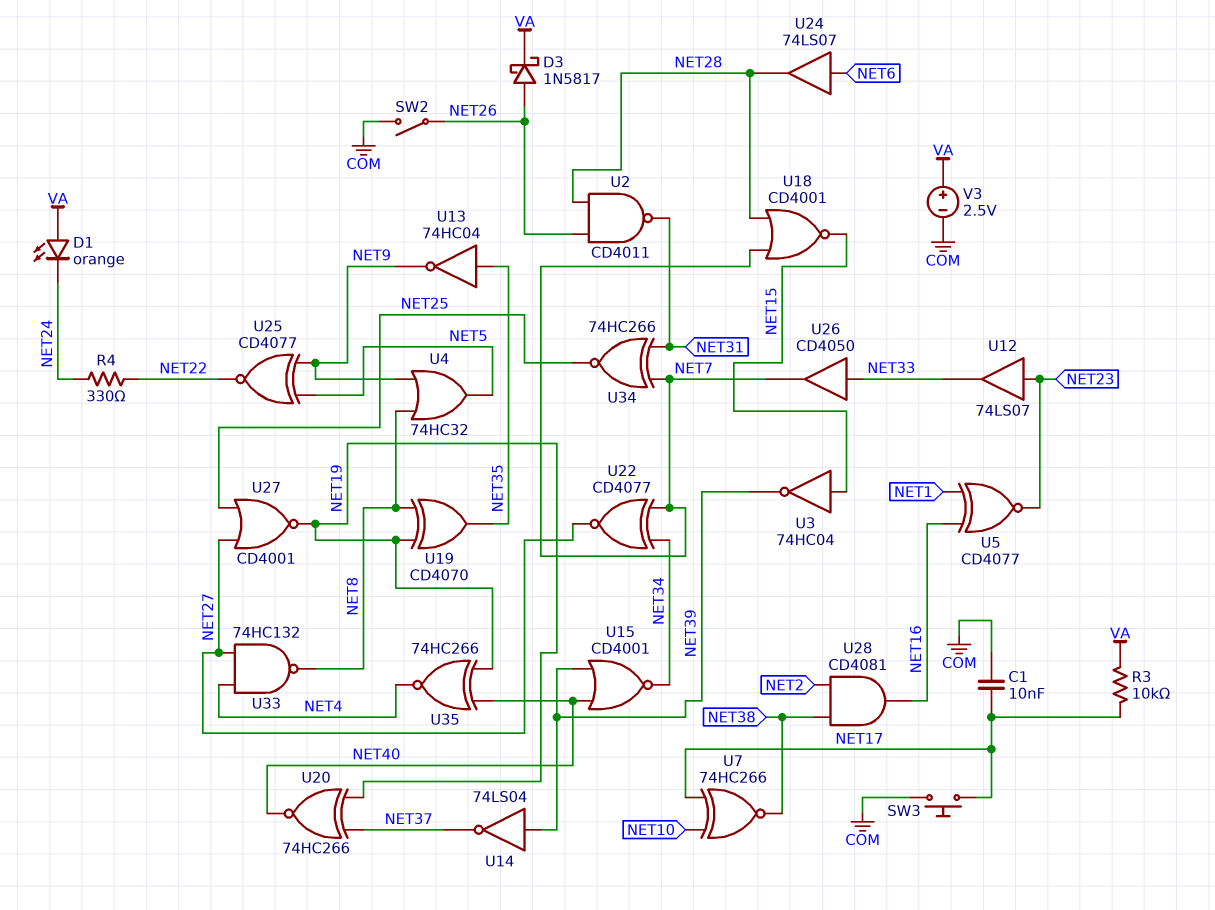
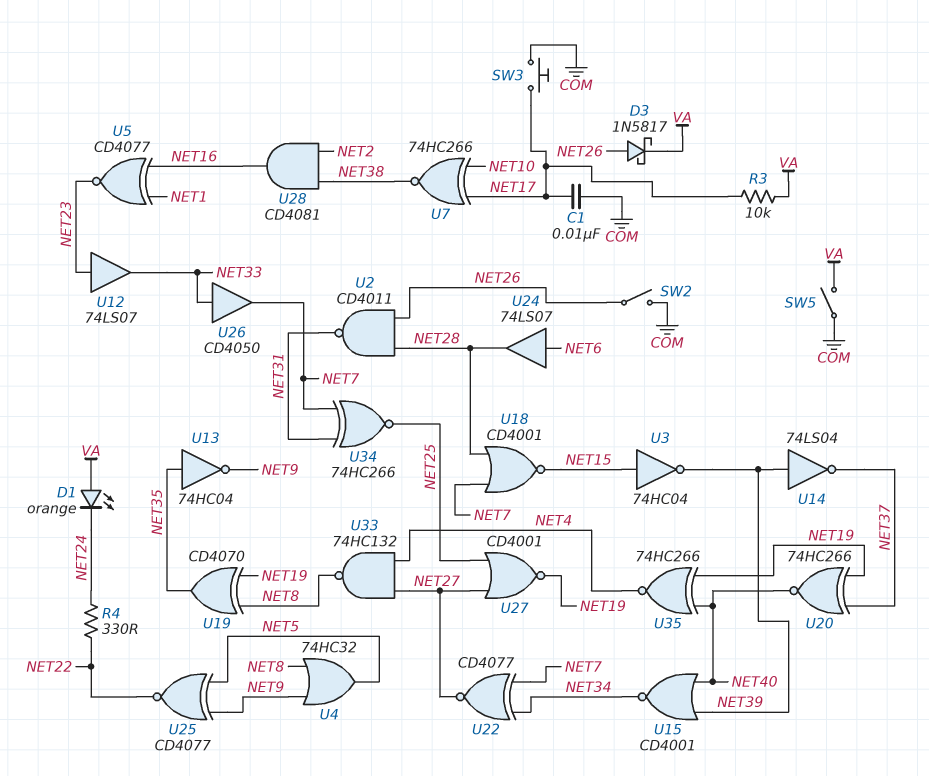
SW5: none -> switch (COM, VA)
V3: 2.5V (plus VA, minus COM) -> none

